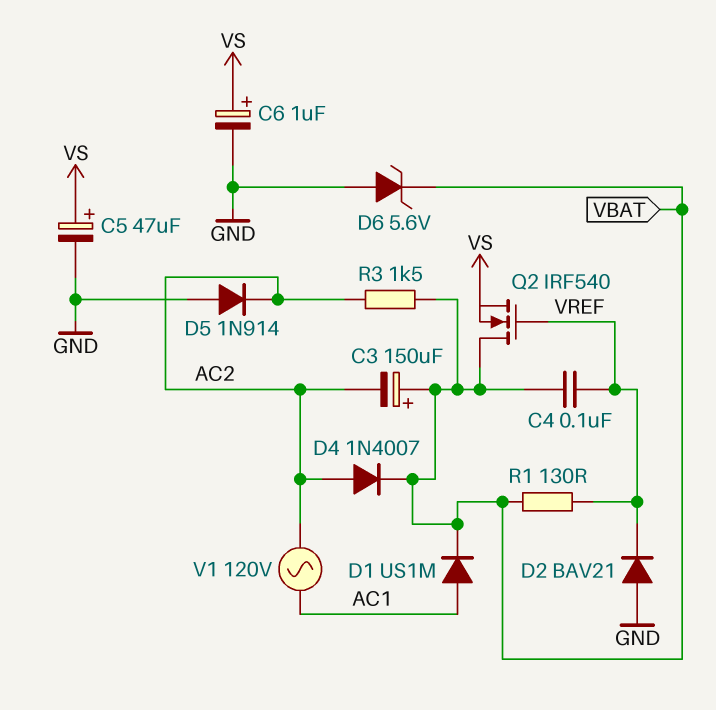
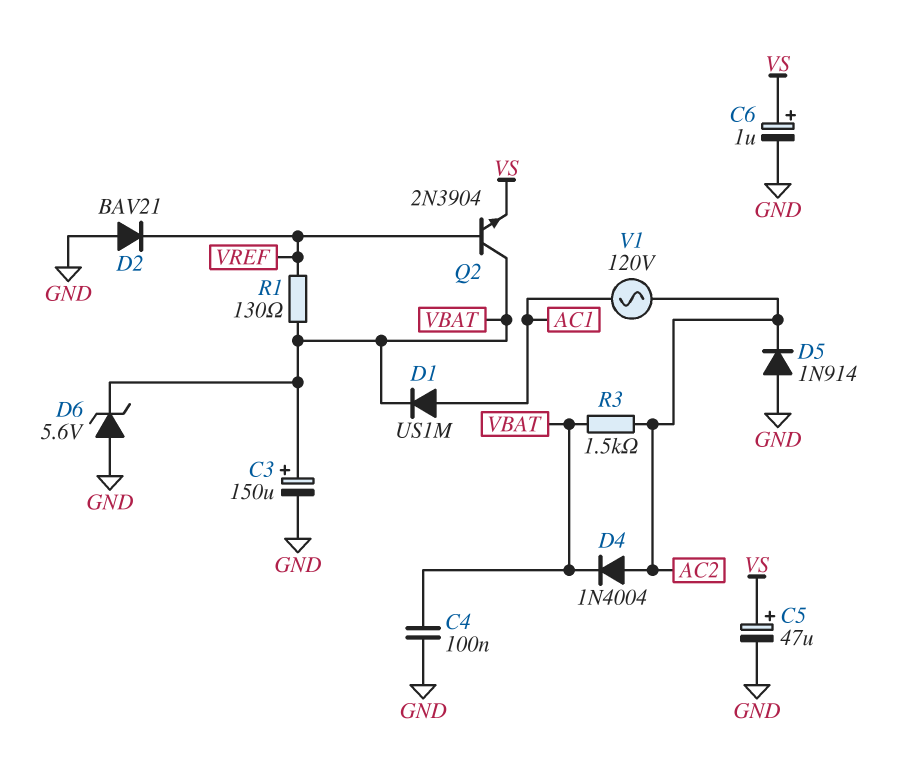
C3: 150uF (plus VBAT, minus AC2) -> 150uF (plus VBAT, minus GND)
C4: 100nF (VBAT, VREF) -> 100nF (GND, VBAT)
D4: diode 1N4007 (A AC2, K VBAT) -> diode 1N4004 (A AC2, K VBAT)
Q2: NMOS IRF540 (G VREF, D VBAT, S VS) -> NPN 2N3904 (B VREF, C VBAT, E VS)

